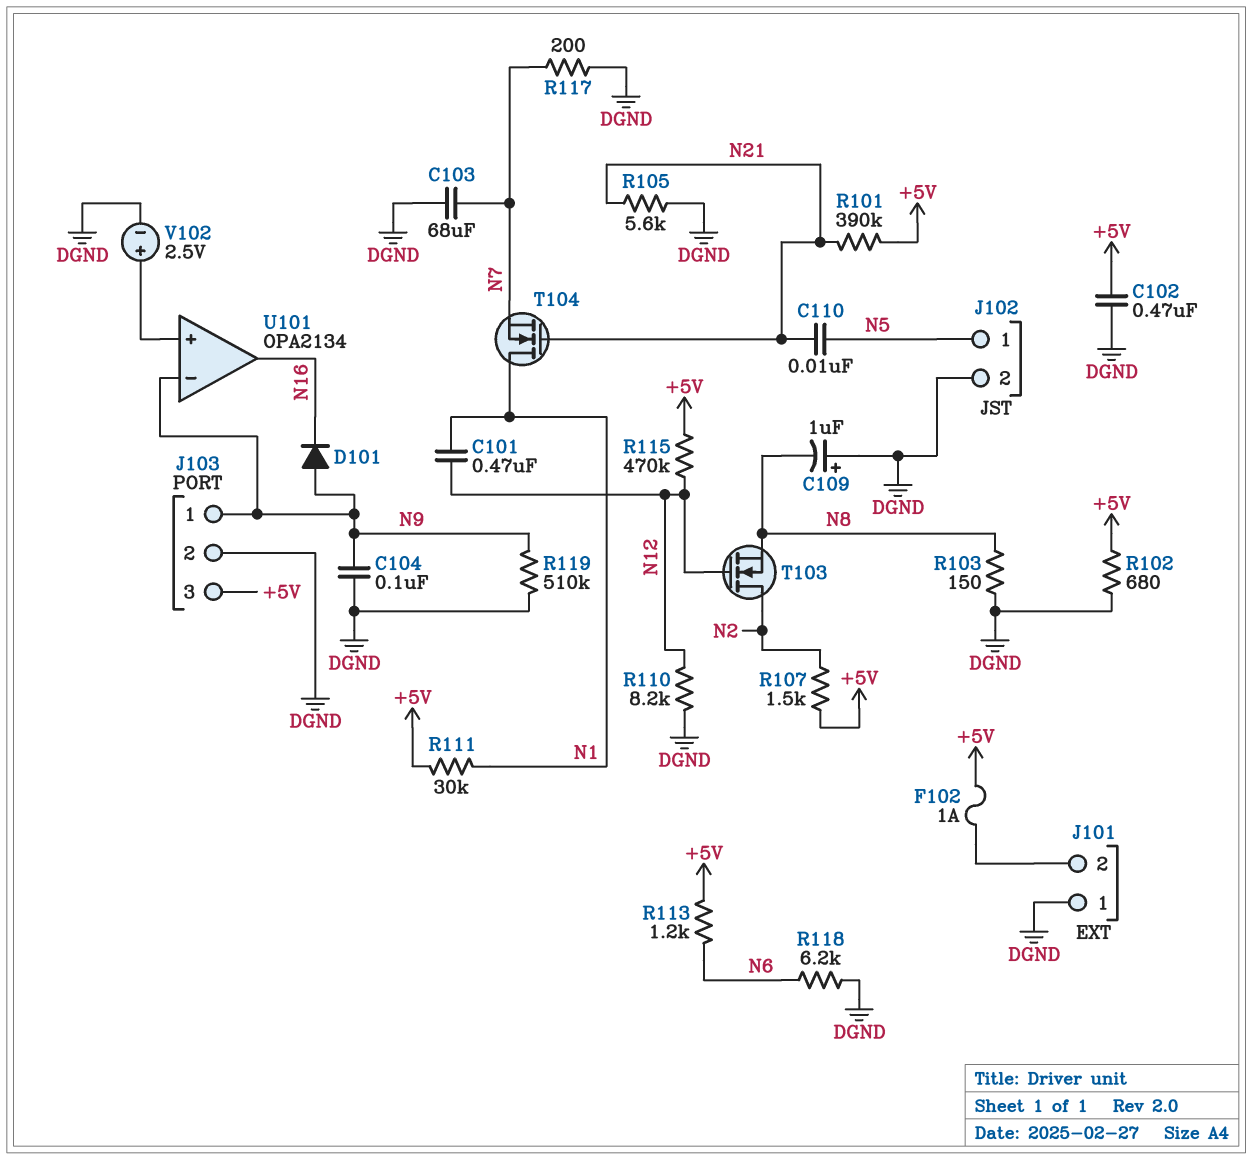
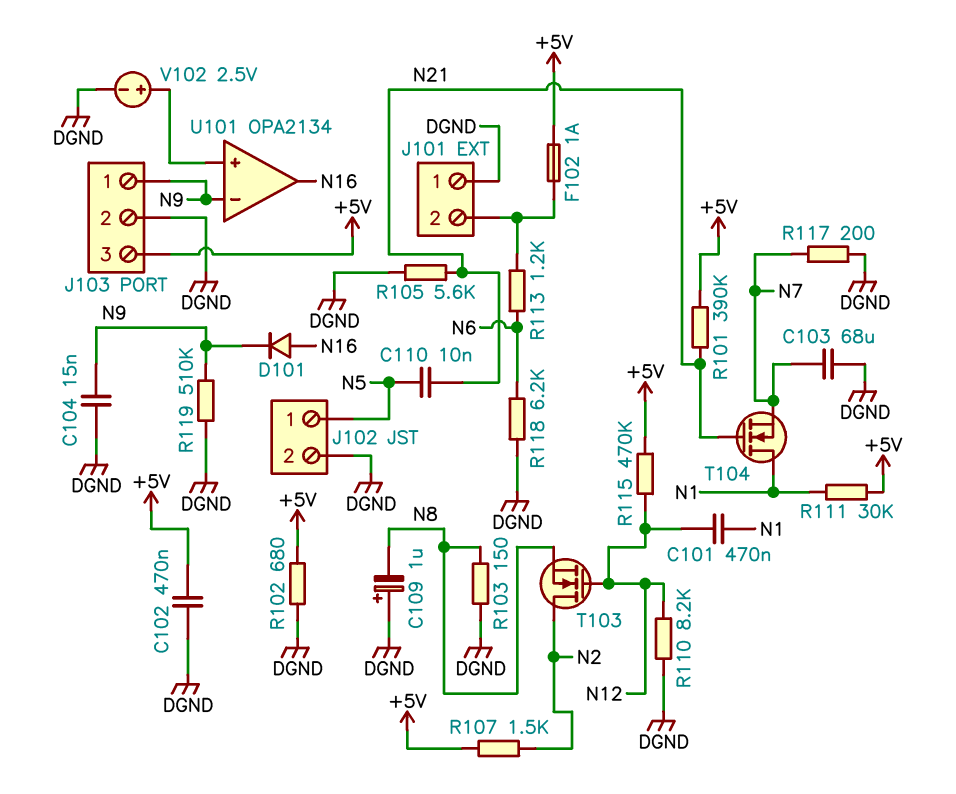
C104: 100nF (DGND, N9) -> 15nF (DGND, N9)
D101: diode (A N9, K N16) -> diode (A N16, K N9)
R113: 1.2k (+5V, N6) -> 1.2k (J101/2, N6)

